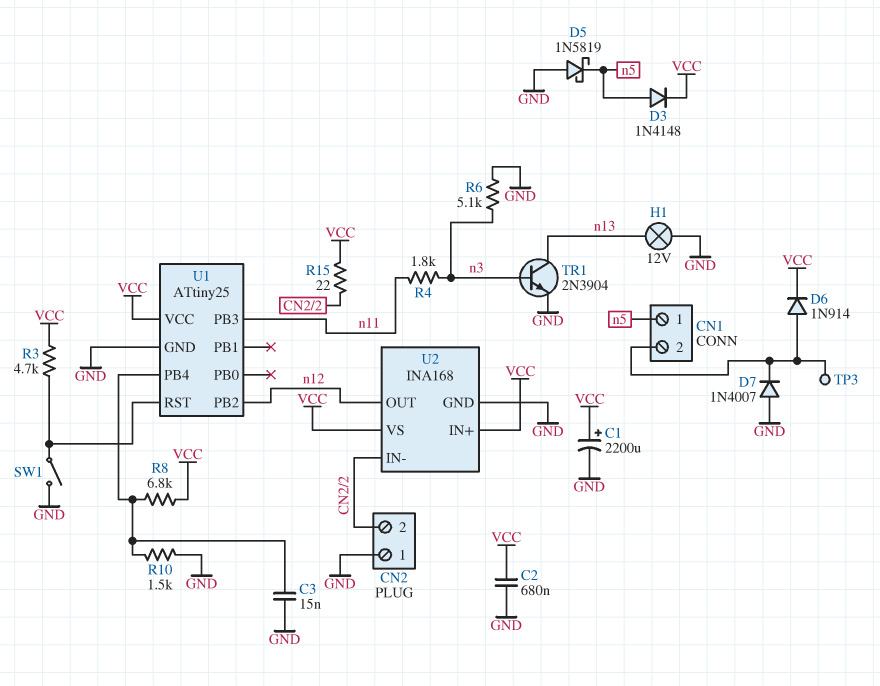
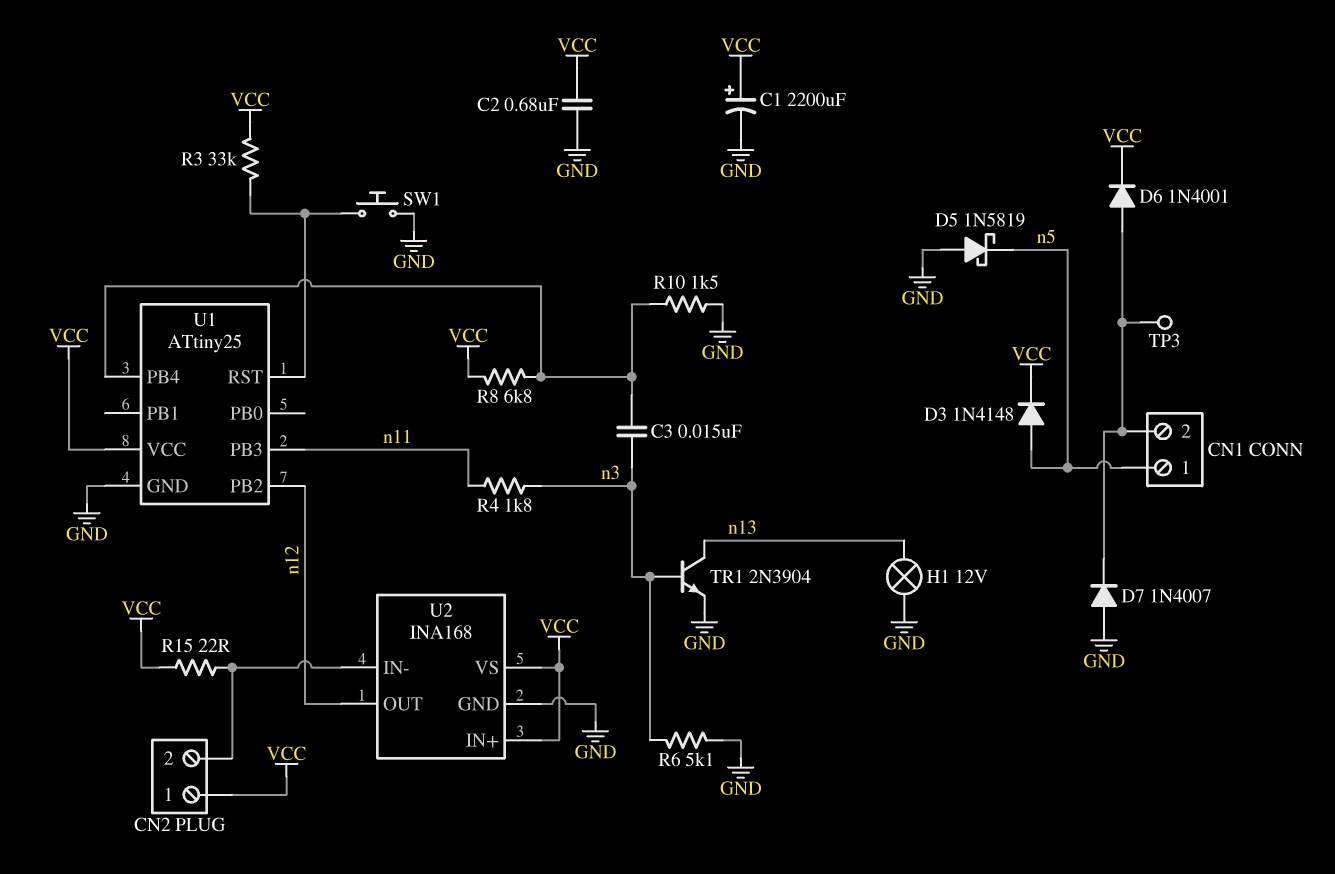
C3: 15nF (GND, U1/PB4) -> 15nF (U1/PB4, n3)
CN2 pin 1: GND -> VCC
D6: diode 1N914 (A CN1/2, K VCC) -> diode 1N4001 (A CN1/2, K VCC)
R3: 4.7k (U1/RST, VCC) -> 33k (U1/RST, VCC)
SW1: switch (GND, U1/RST) -> button (GND, U1/RST)

